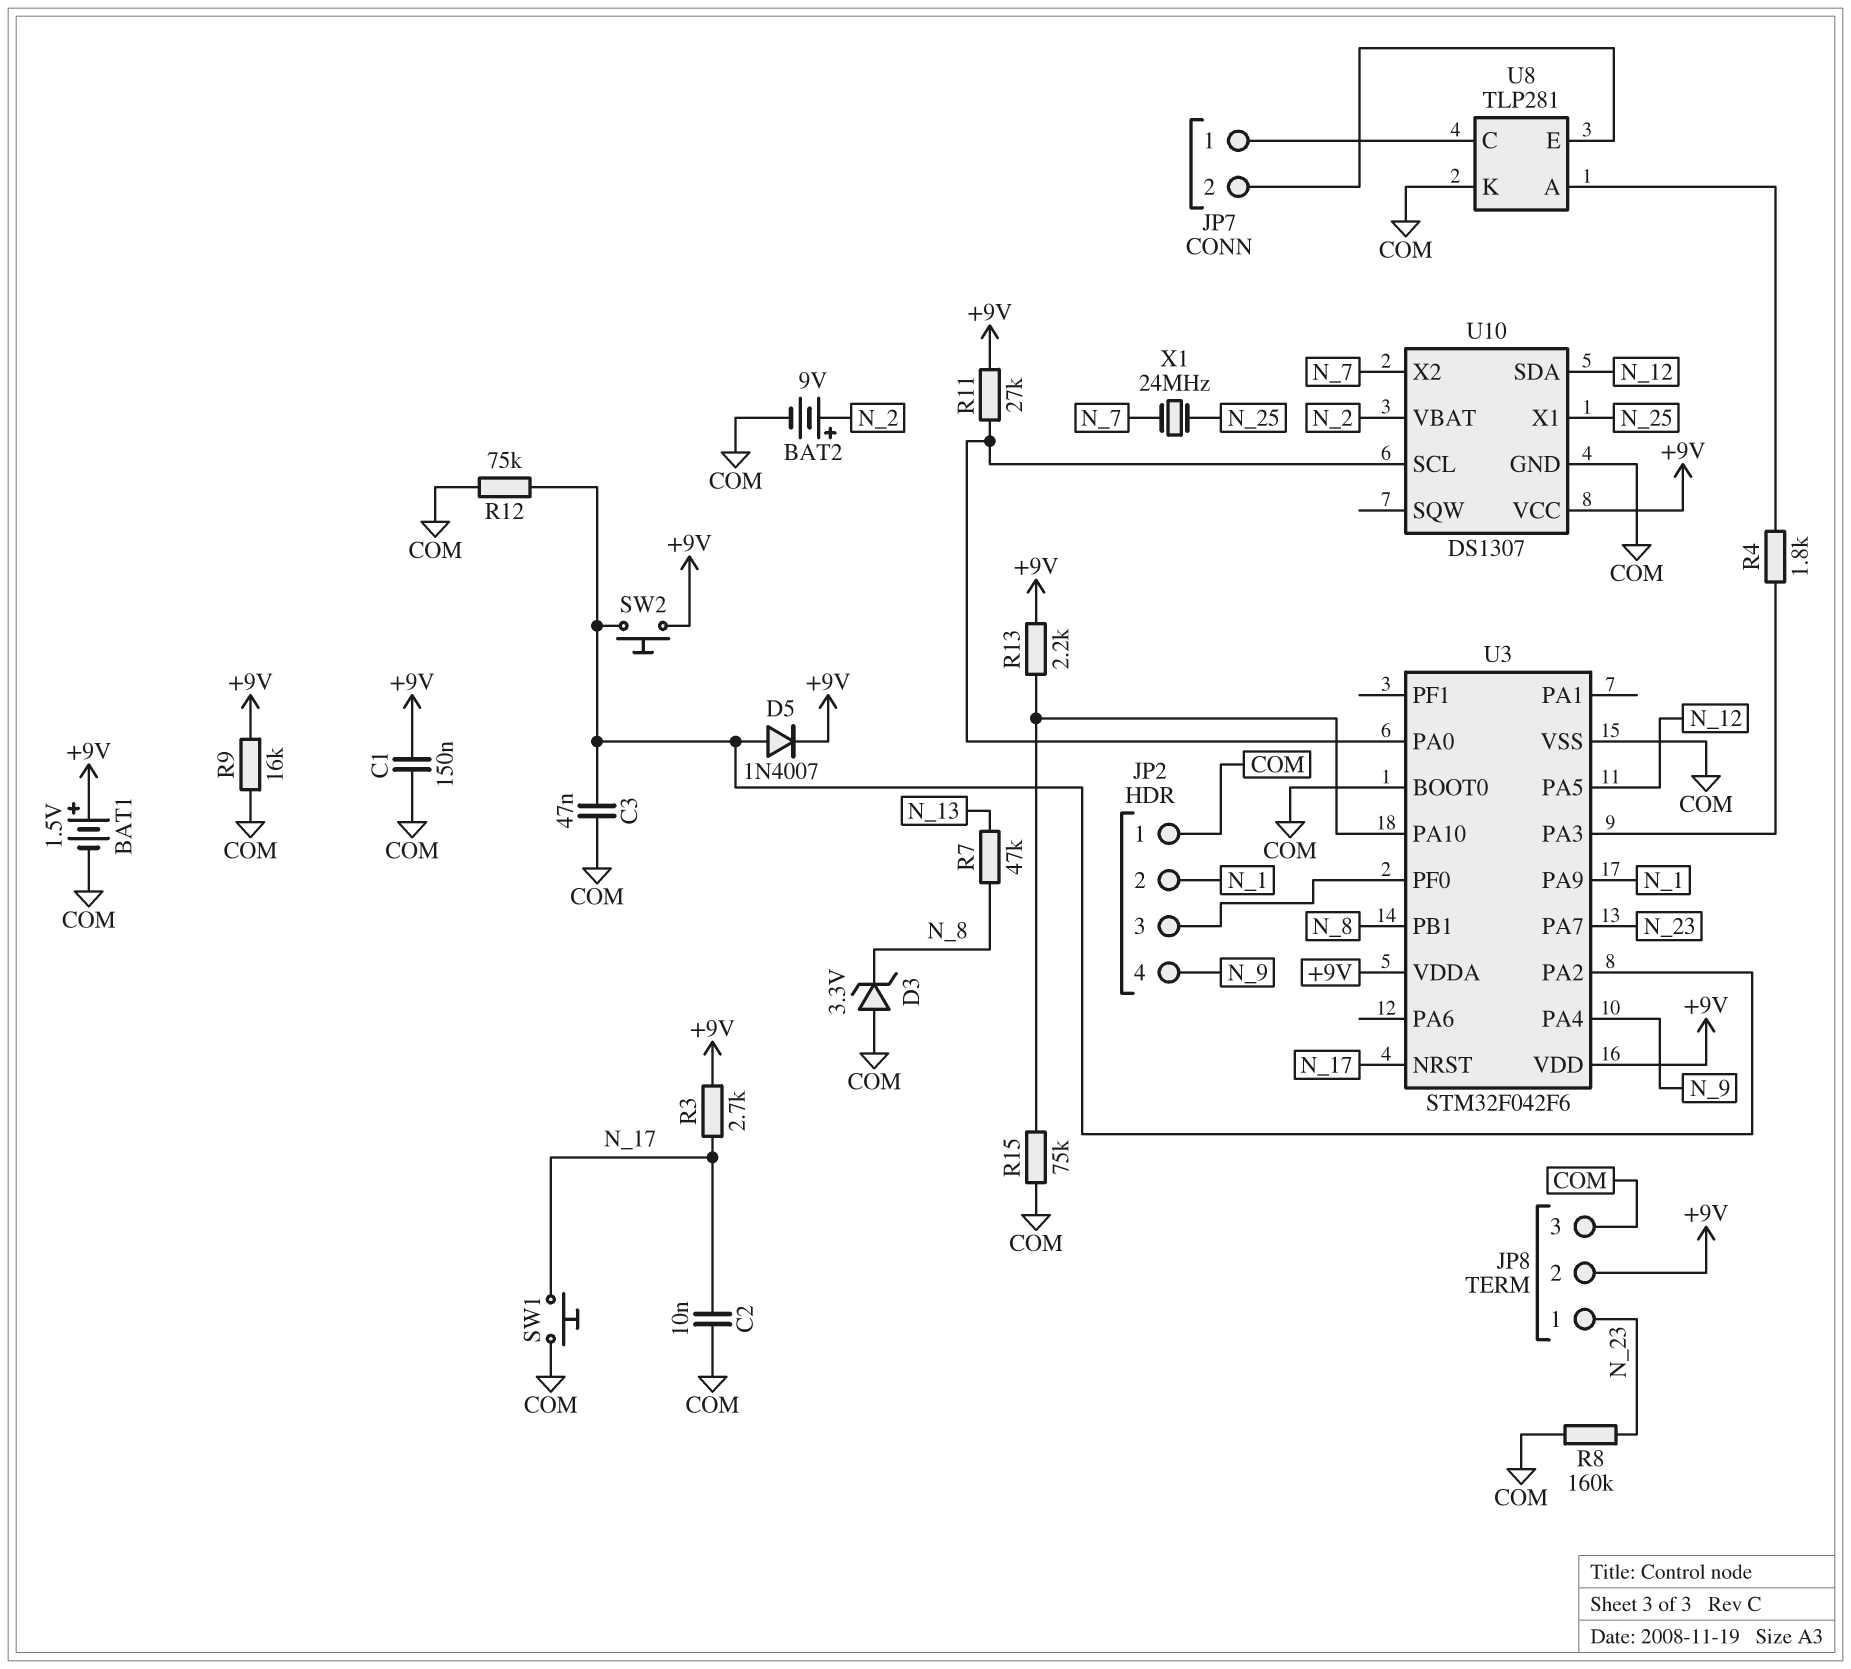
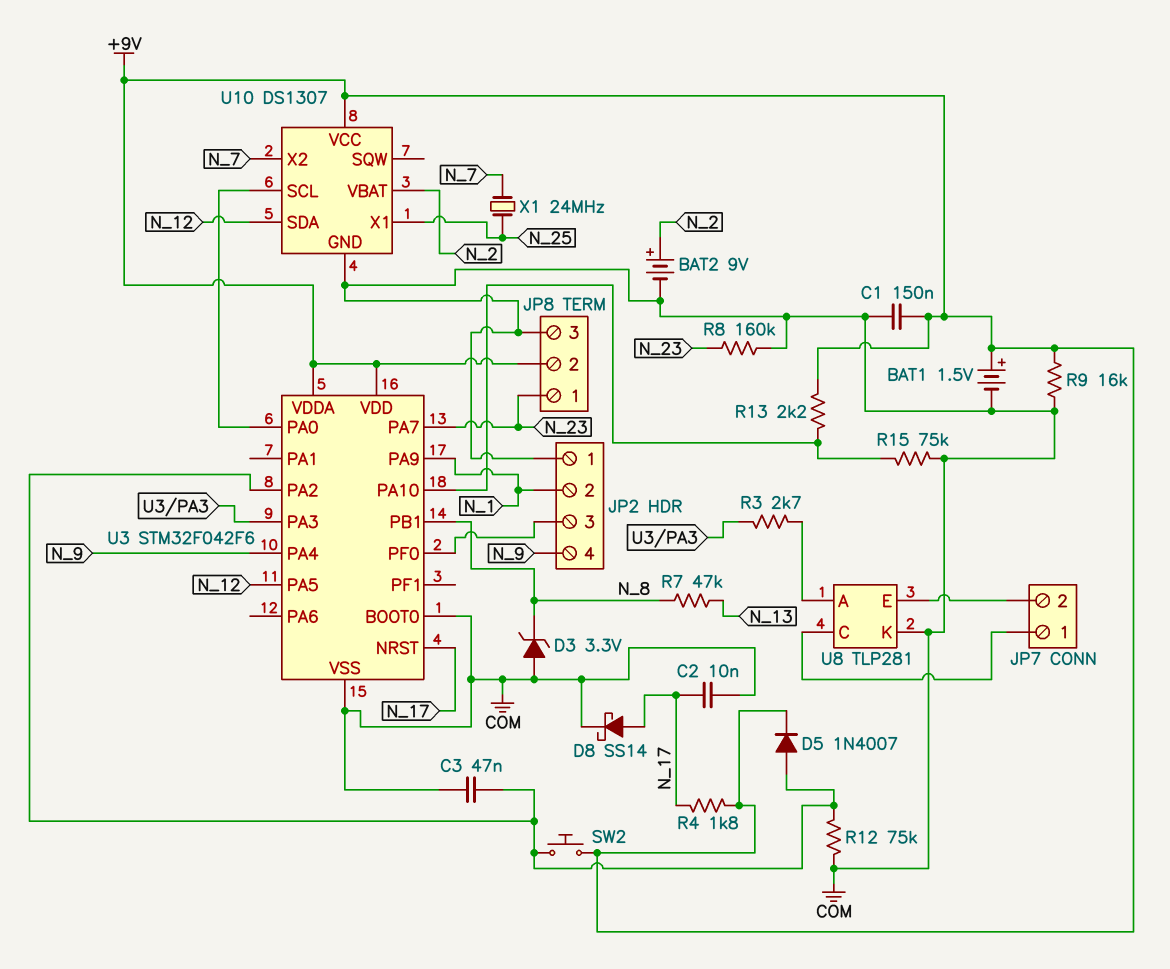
D8: none -> schottky SS14 (A N_17, K COM)
R3: 2.7k (+9V, N_17) -> 2.7k (U3/PA3, U8/A)
R4: 1.8k (U3/PA3, U8/A) -> 1.8k (+9V, N_17)
R11: 27k (+9V, U3/PA0) -> none
SW1: button (COM, N_17) -> none

